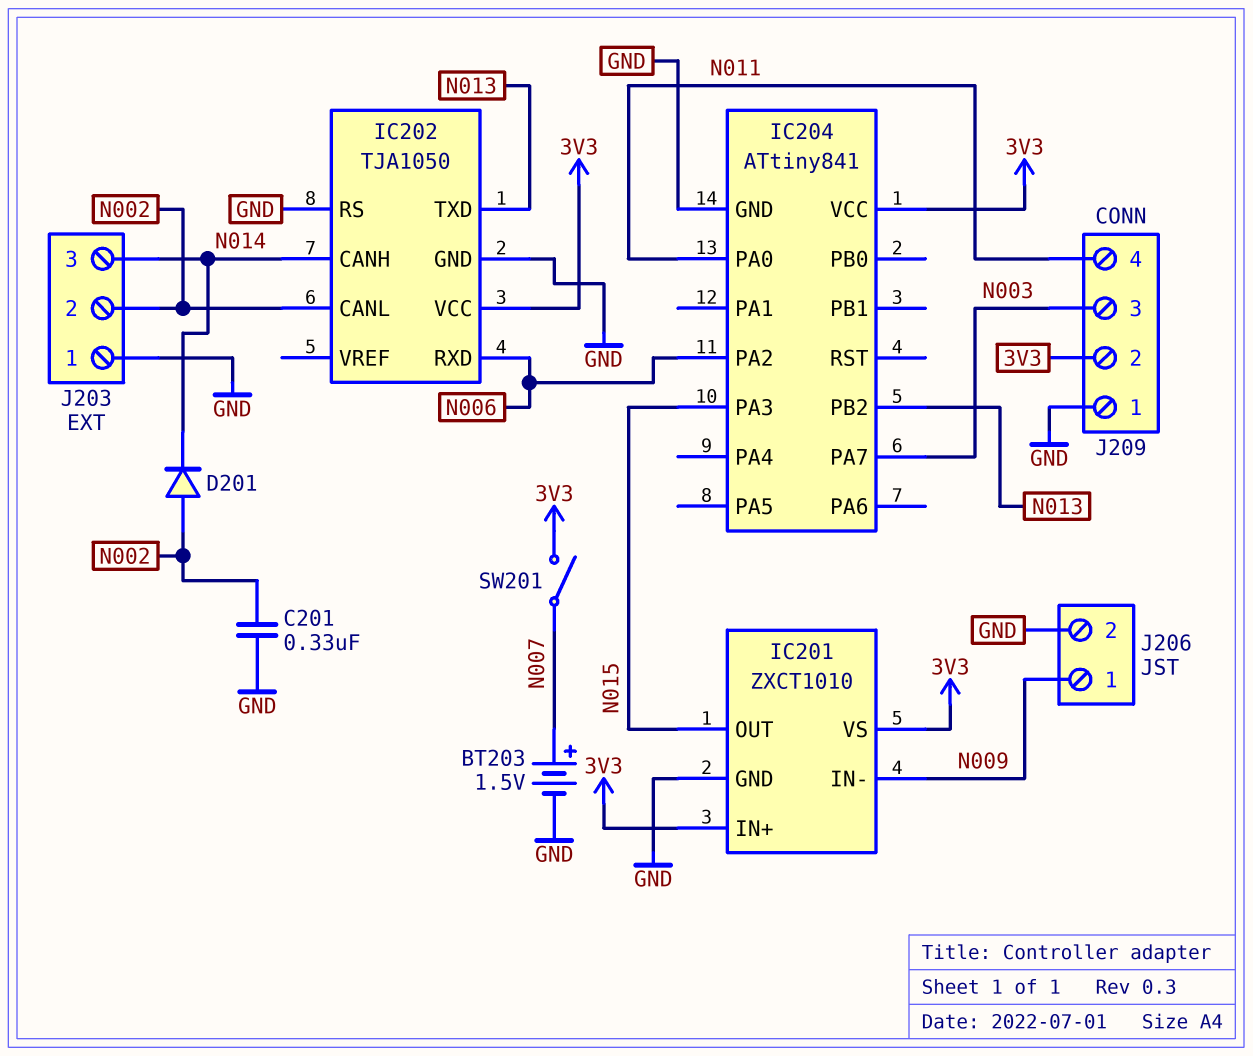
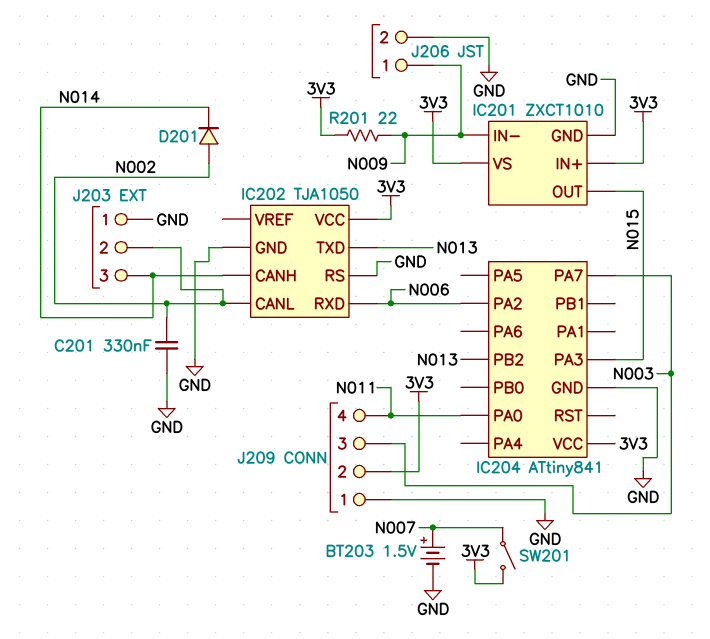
R201: none -> 22 (3V3, N009)

